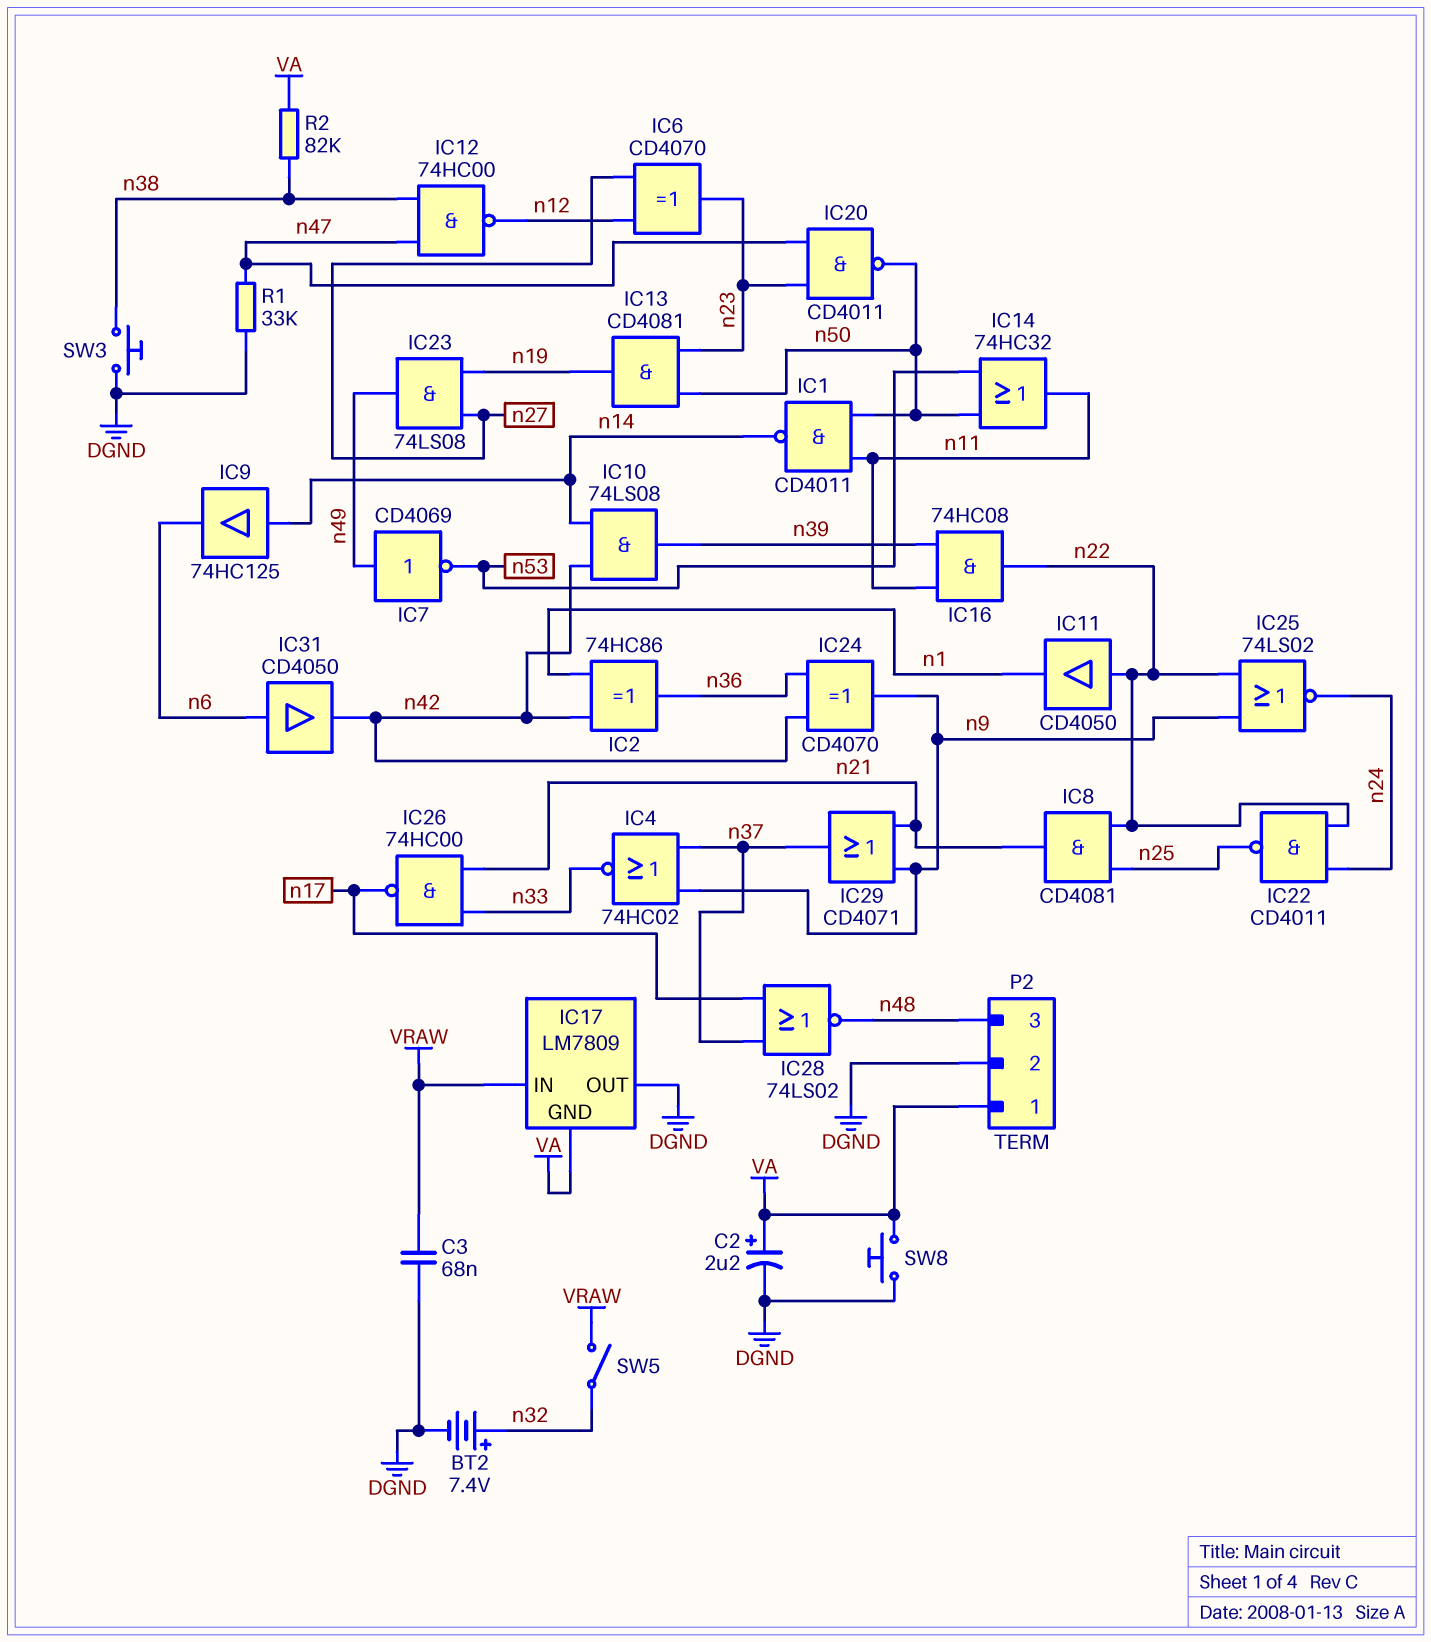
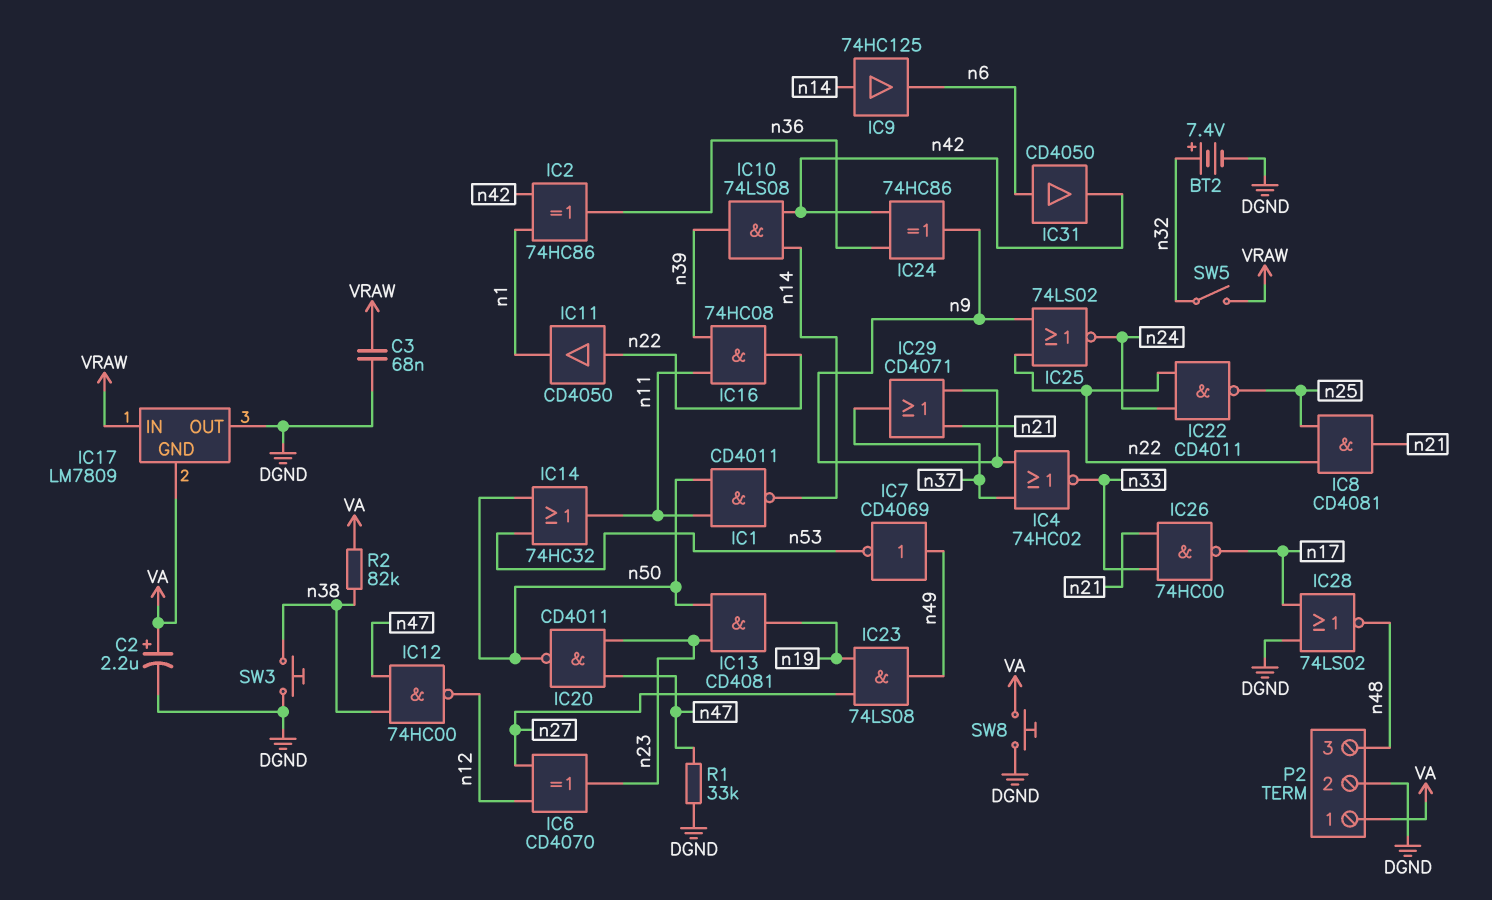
IC24: XOR CD4070 (in n36, in n42, out n9) -> XOR 74HC86 (in n36, in n42, out n9)
IC28: NOR 74LS02 (in n17, in n37, out n48) -> NOR 74LS02 (in DGND, in n17, out n48)

